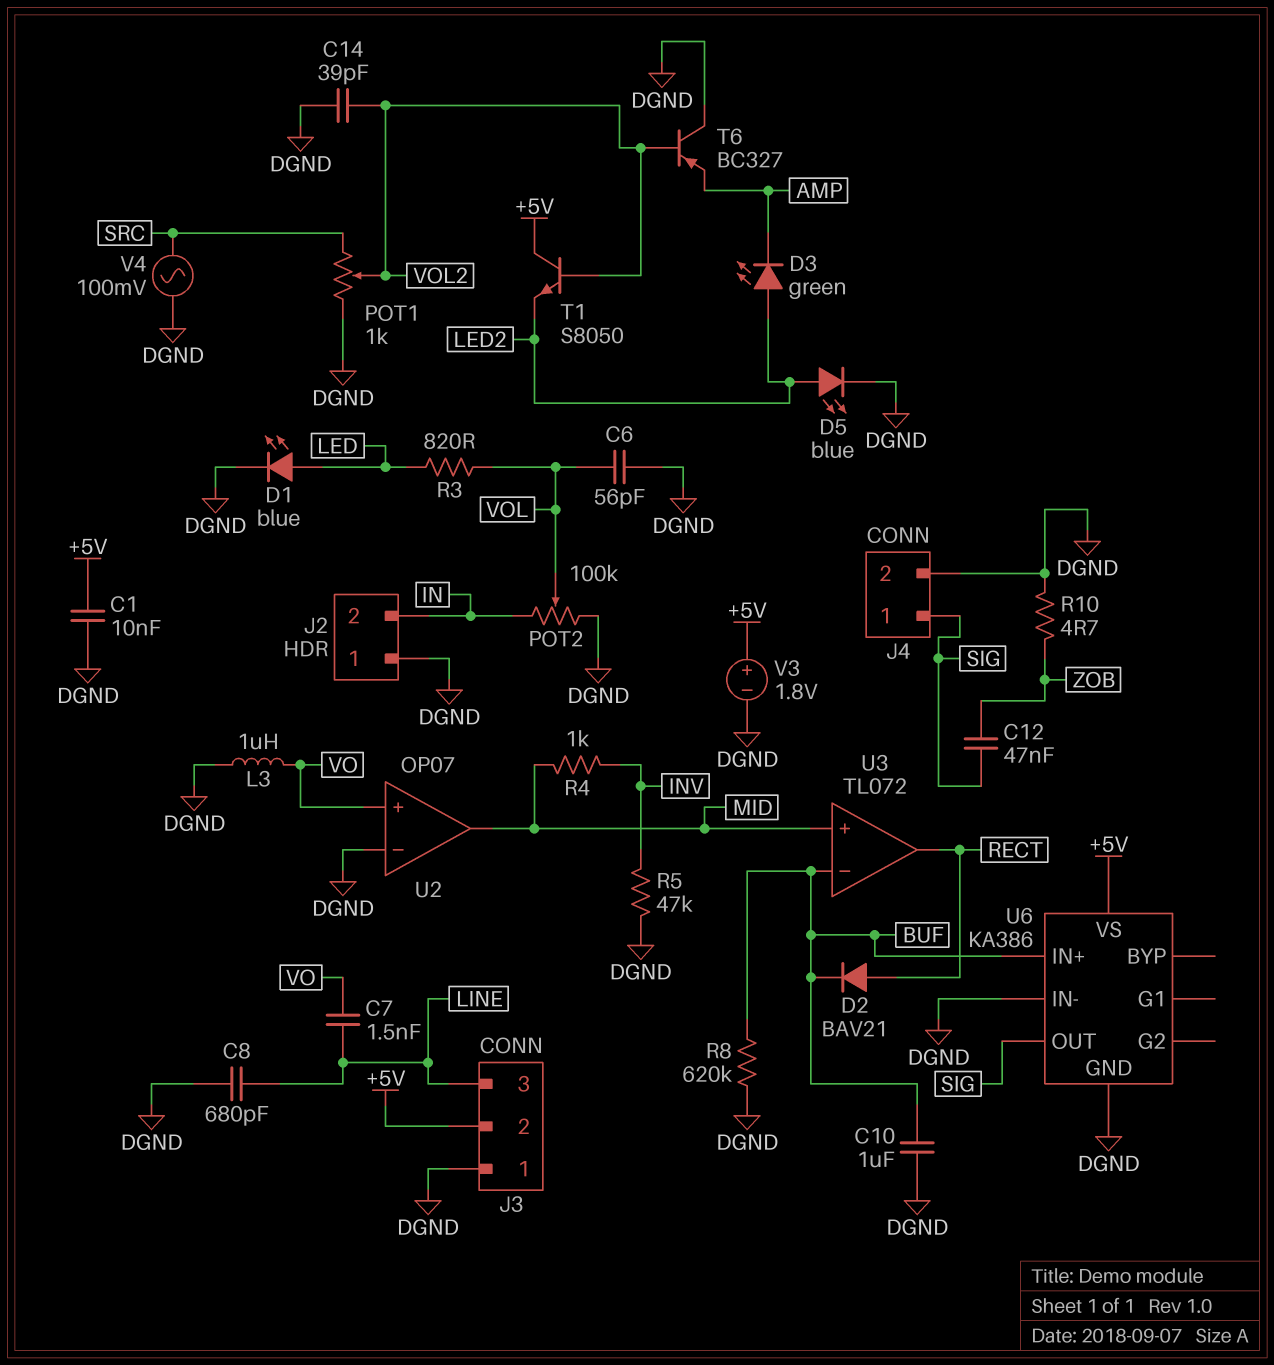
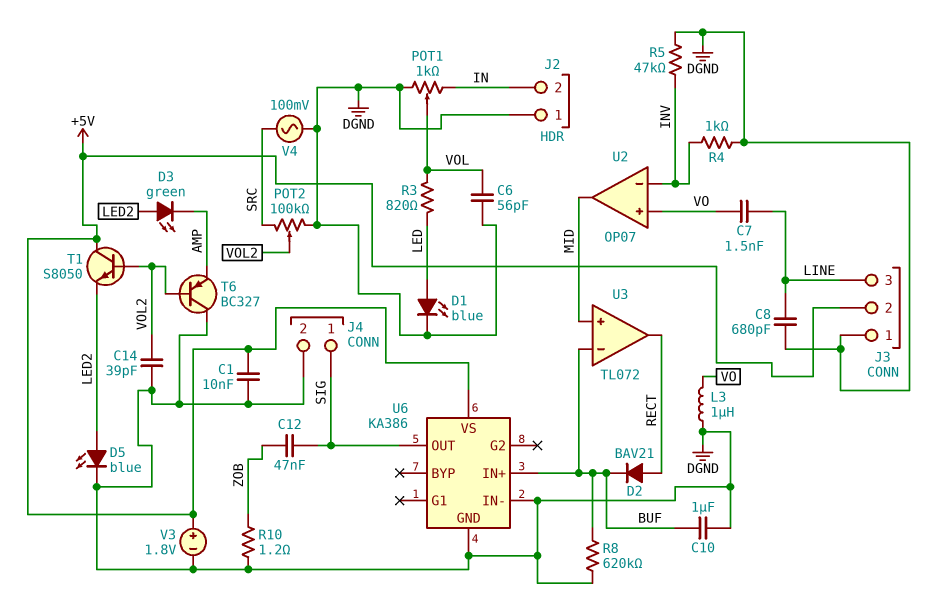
POT1: 1k (DGND, SRC, wiper VOL2) -> 1k (DGND, IN, wiper VOL)
POT2: 100k (DGND, IN, wiper VOL) -> 100k (DGND, SRC, wiper VOL2)
R4: 1k (INV, MID) -> 1k (DGND, INV)
R10: 4.7 (DGND, ZOB) -> 1.2 (DGND, ZOB)
U2 pin in-: DGND -> INV

